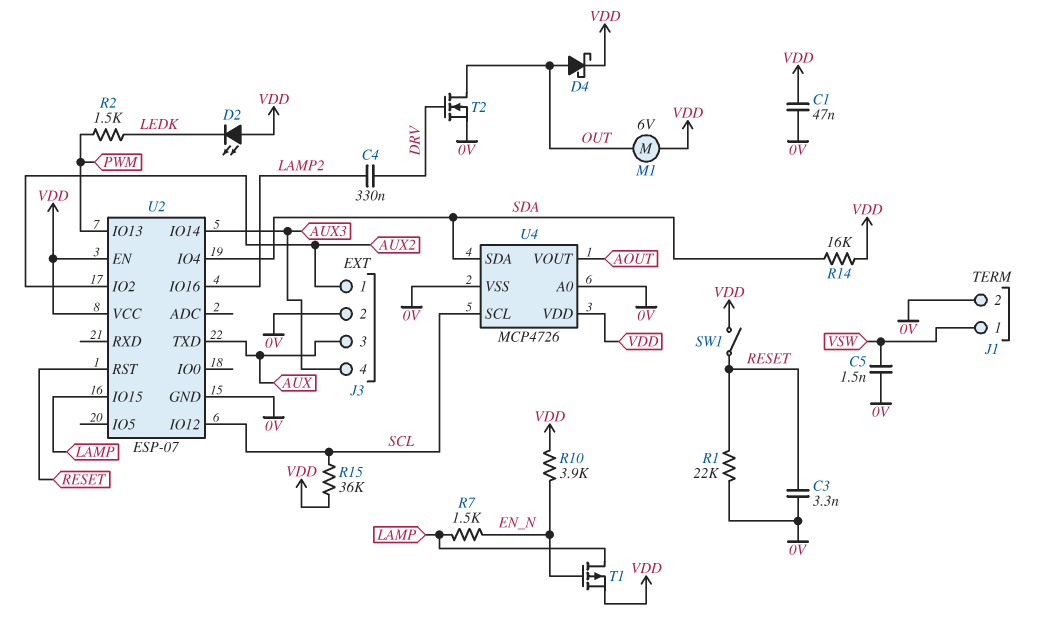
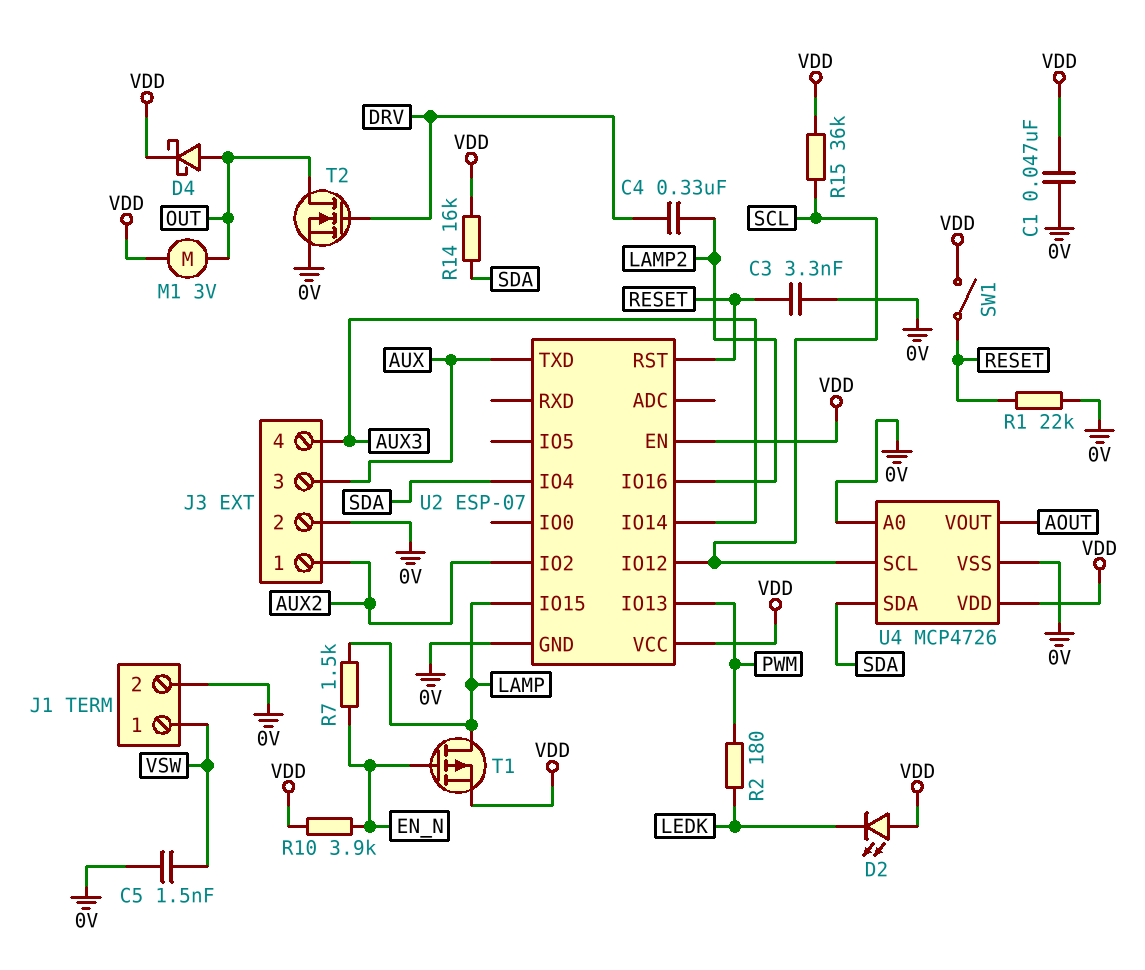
M1: motor 6V (OUT, VDD) -> motor 3V (OUT, VDD)
R2: 1.5k (LEDK, PWM) -> 180 (LEDK, PWM)

